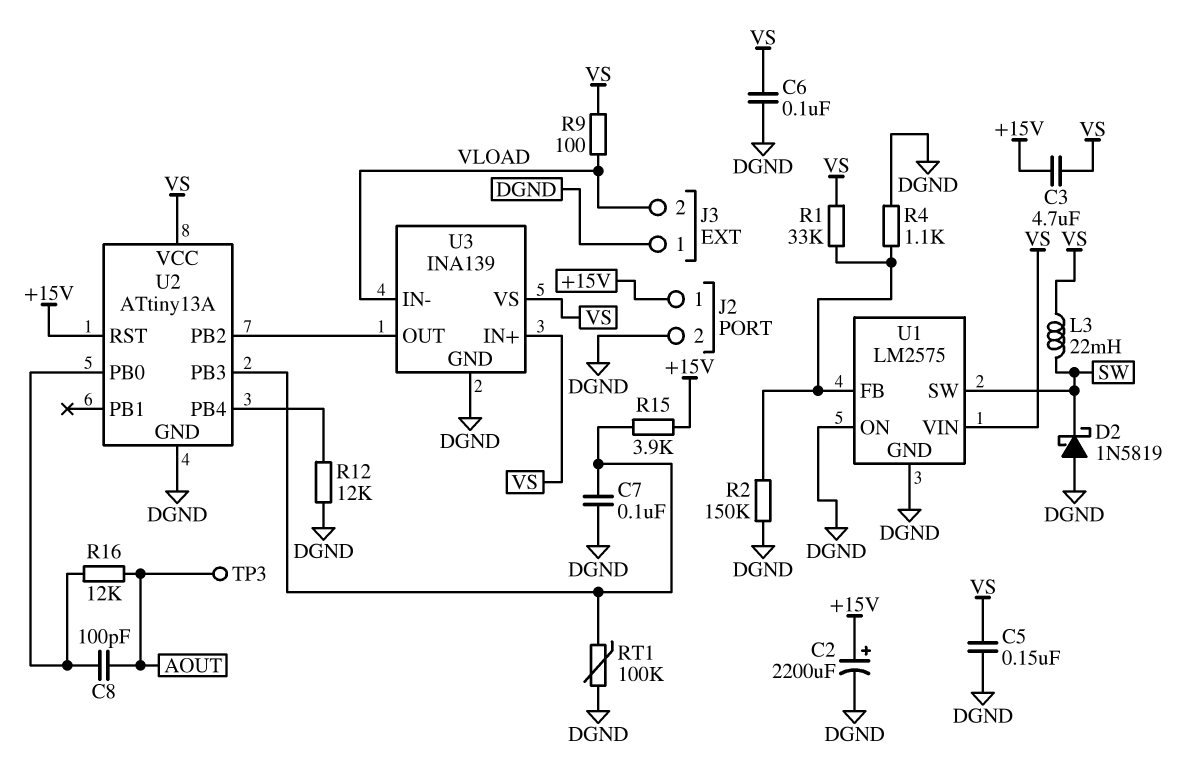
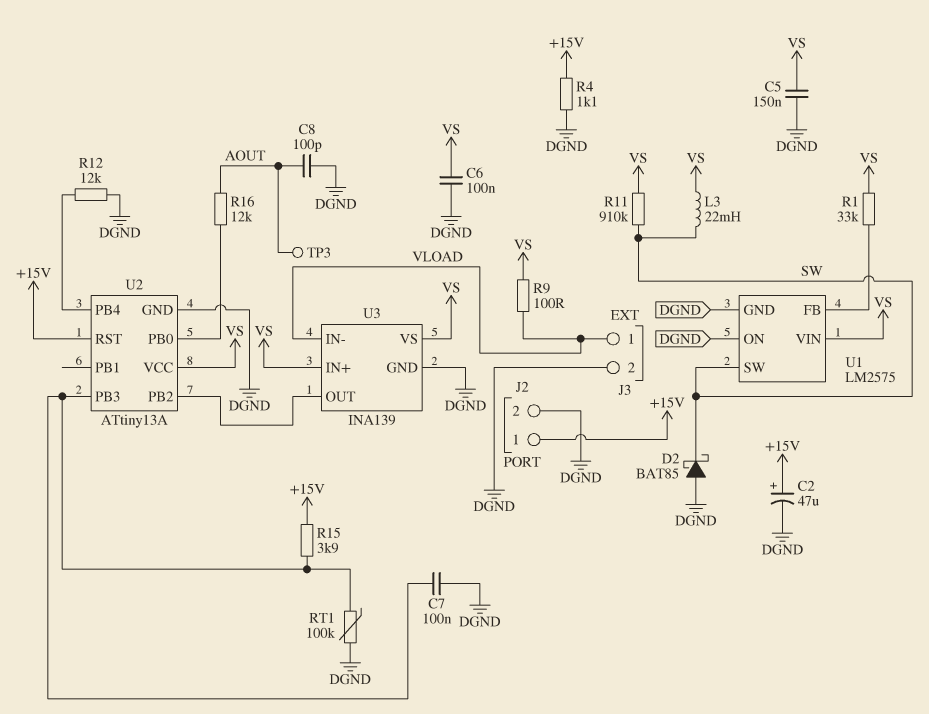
C2: 2200uF (plus +15V, minus DGND) -> 47uF (plus +15V, minus DGND)
C3: 4.7uF (+15V, VS) -> none
C8: 100pF (AOUT, U2/PB0) -> 100pF (AOUT, DGND)
D2: schottky 1N5819 (A DGND, K SW) -> schottky BAT85 (A DGND, K SW)
J3 pin 1: DGND -> VLOAD
J3 pin 2: VLOAD -> DGND
R2: 150k (DGND, U1/FB) -> none
R4: 1.1k (DGND, U1/FB) -> 1.1k (+15V, DGND)
R11: none -> 910k (SW, VS)

